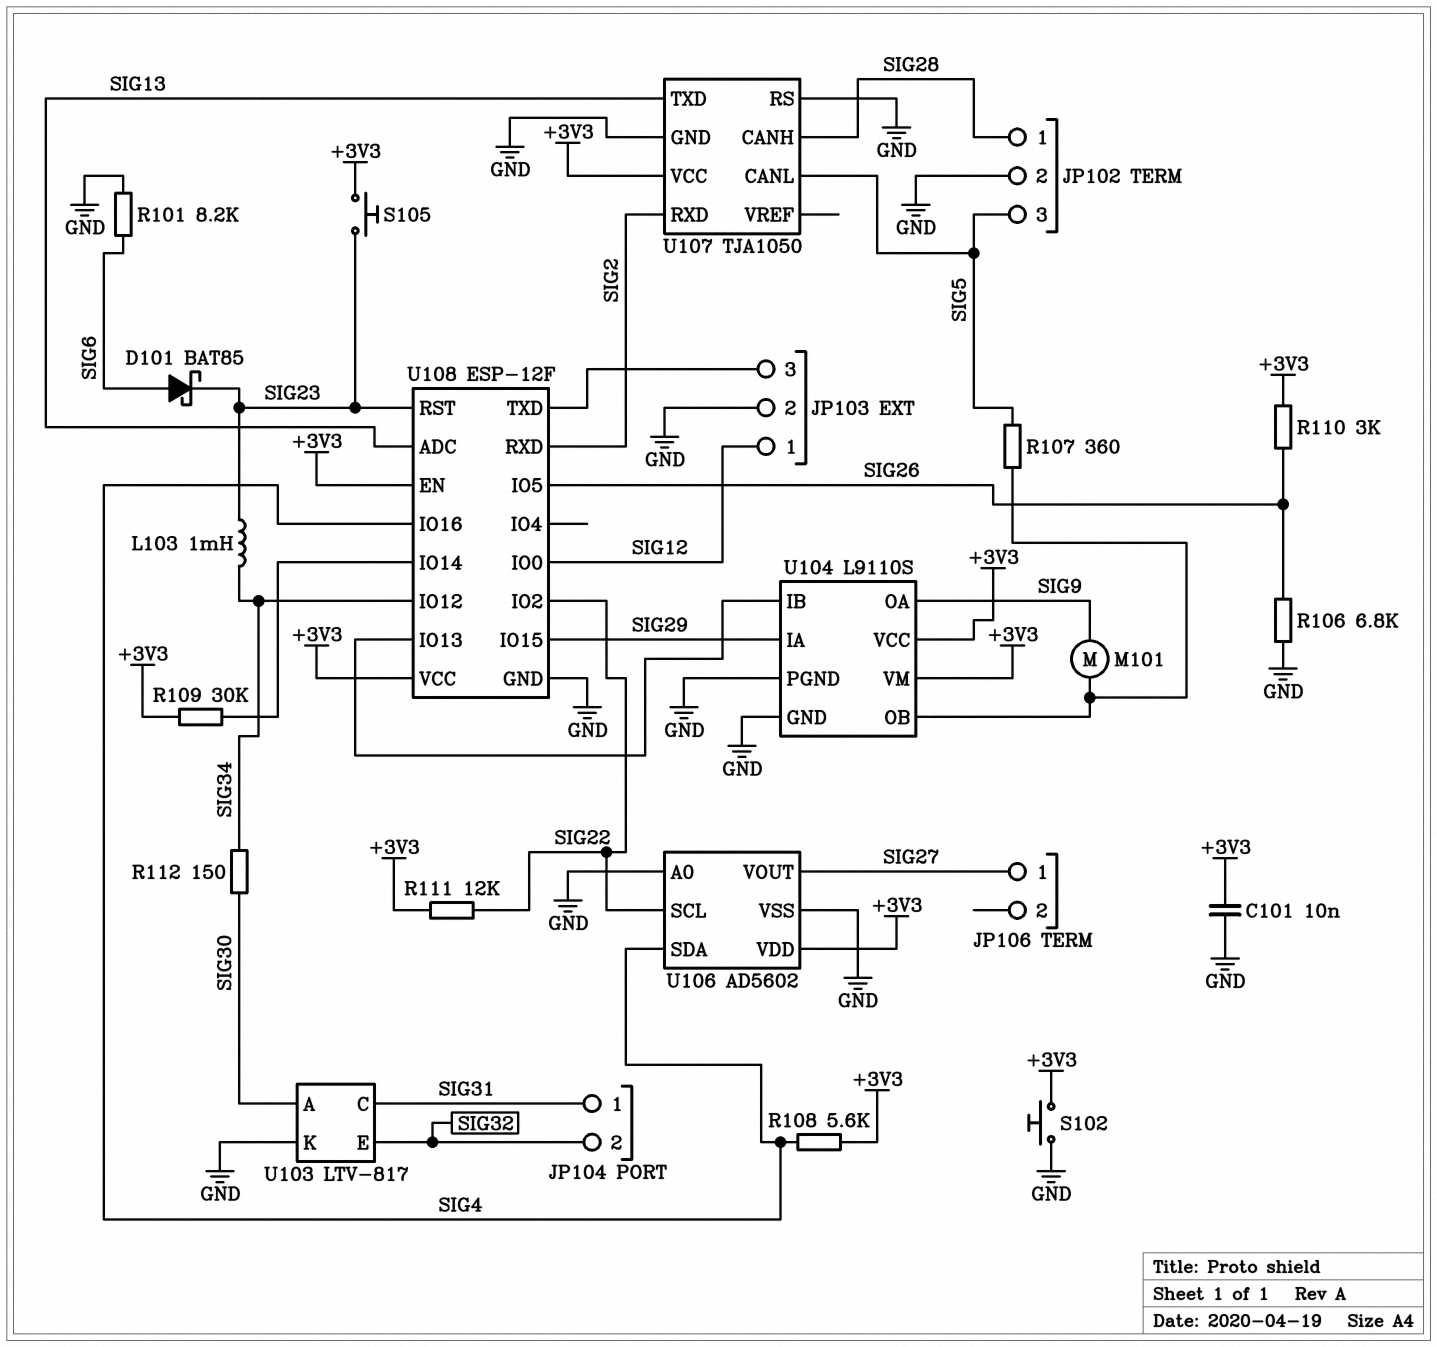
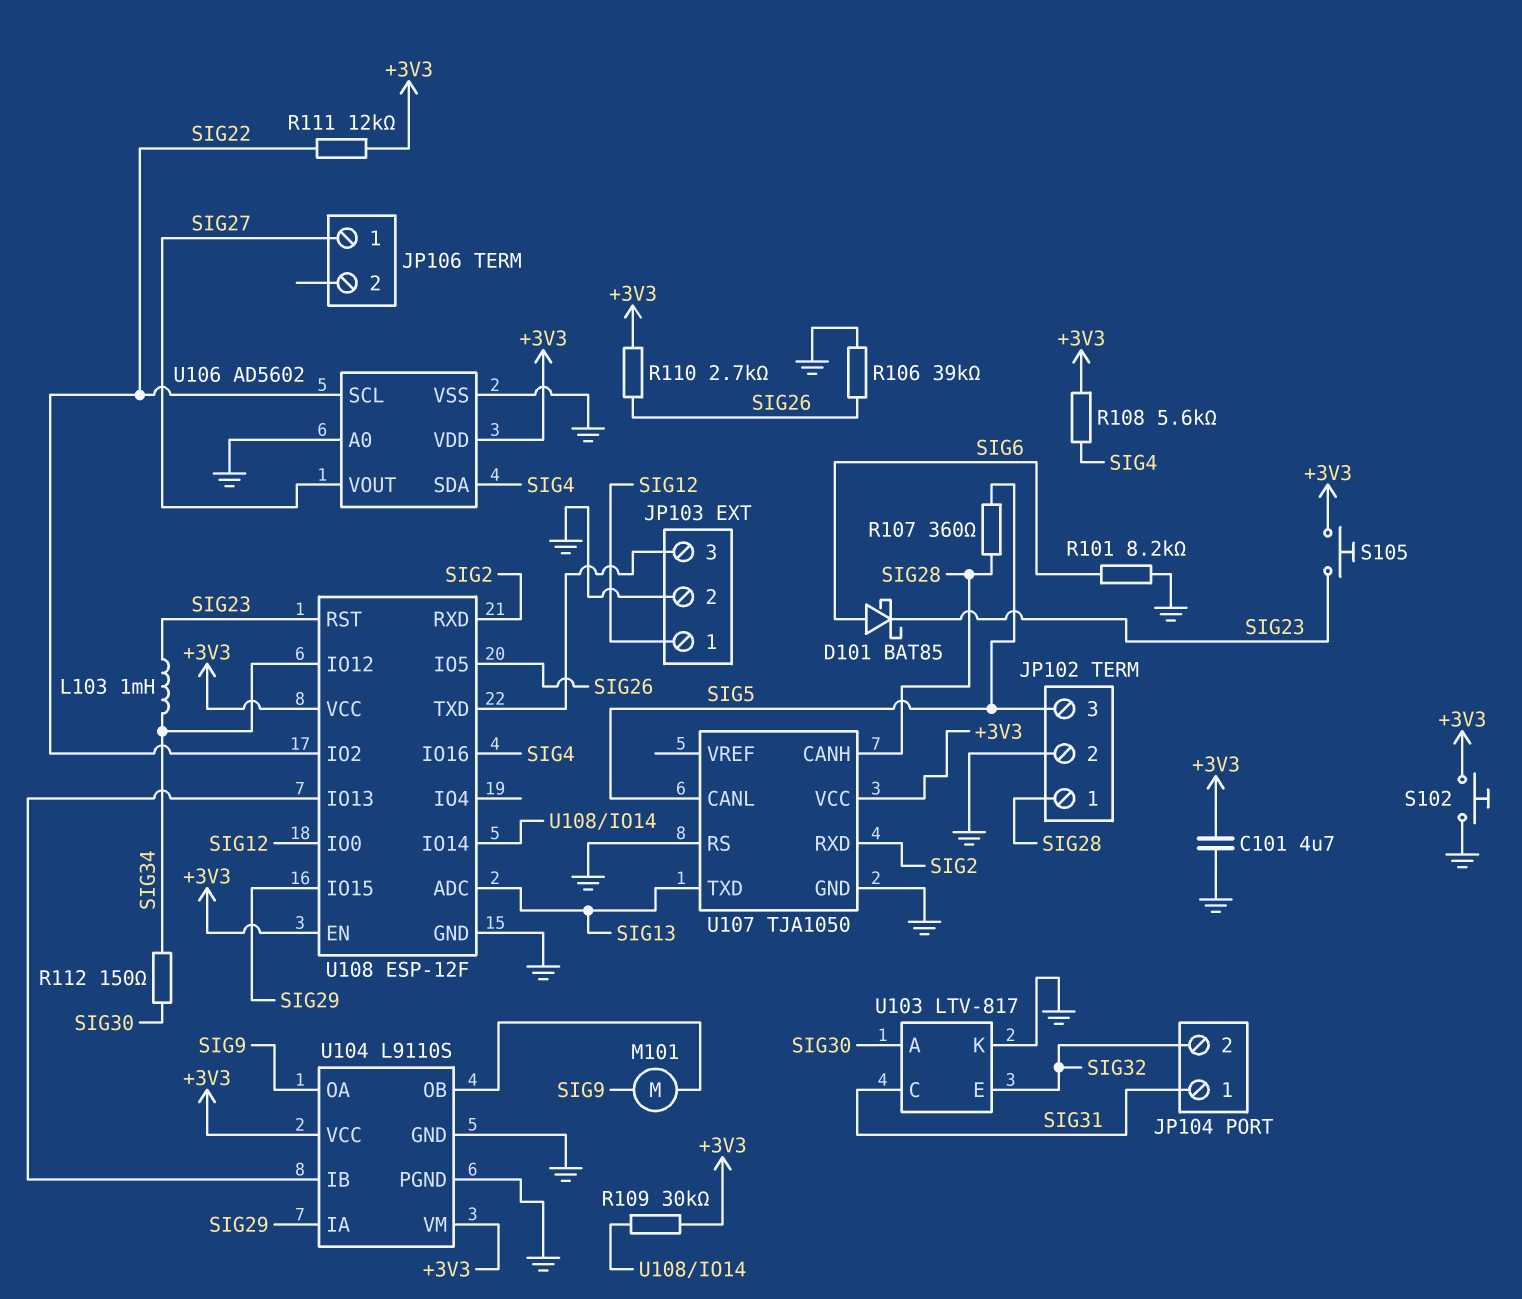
C101: 10nF (+3V3, GND) -> 4.7uF (+3V3, GND)
R106: 6.8k (GND, SIG26) -> 39k (GND, SIG26)
R107: 360 (SIG5, U104/OB) -> 360 (SIG5, SIG28)
R110: 3k (+3V3, SIG26) -> 2.7k (+3V3, SIG26)

